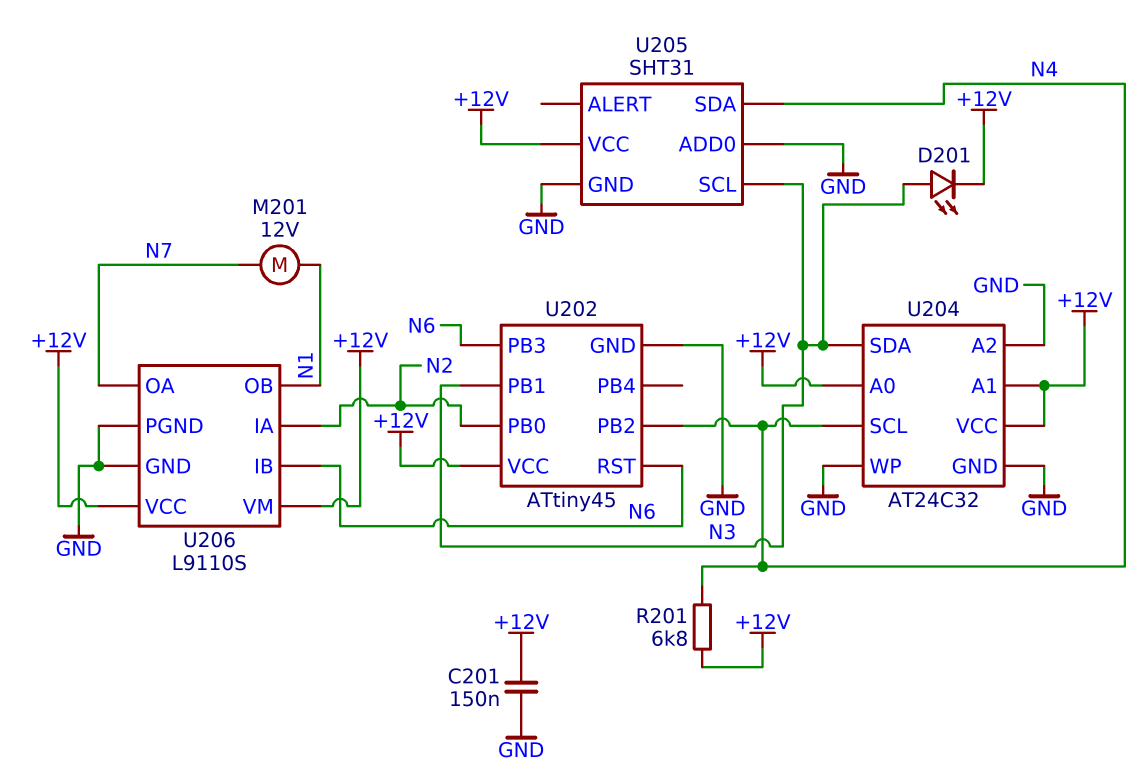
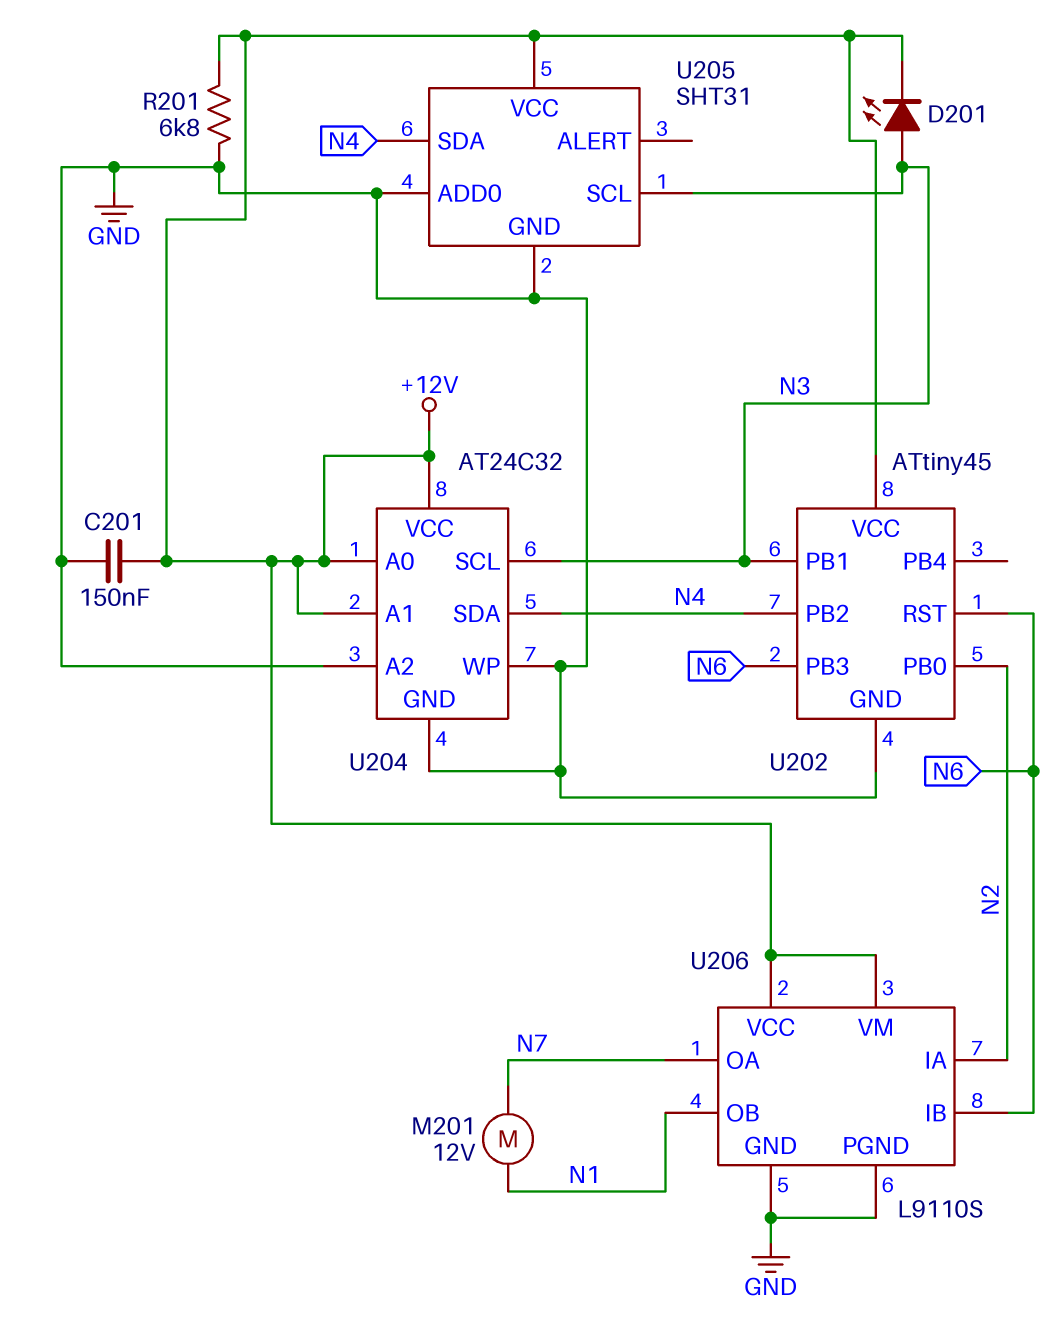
R201: 6.8k (+12V, N4) -> 6.8k (+12V, GND)
U204 pin SCL: N4 -> N3
U204 pin SDA: N3 -> N4

